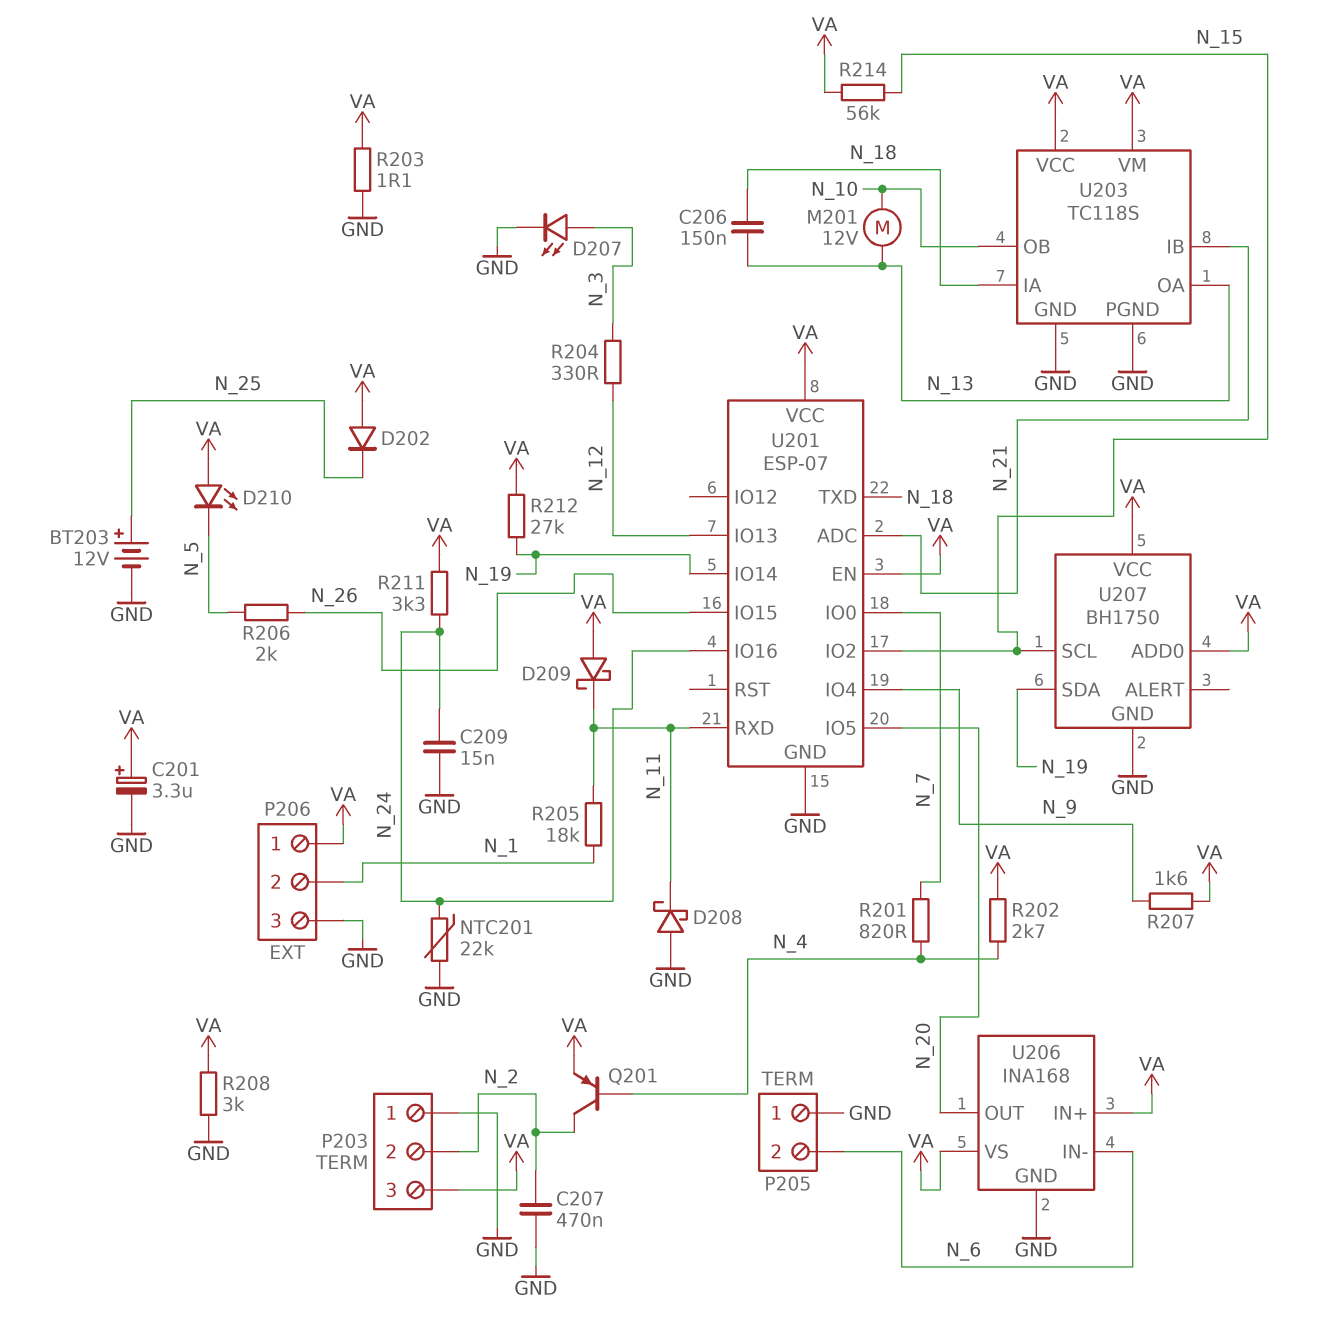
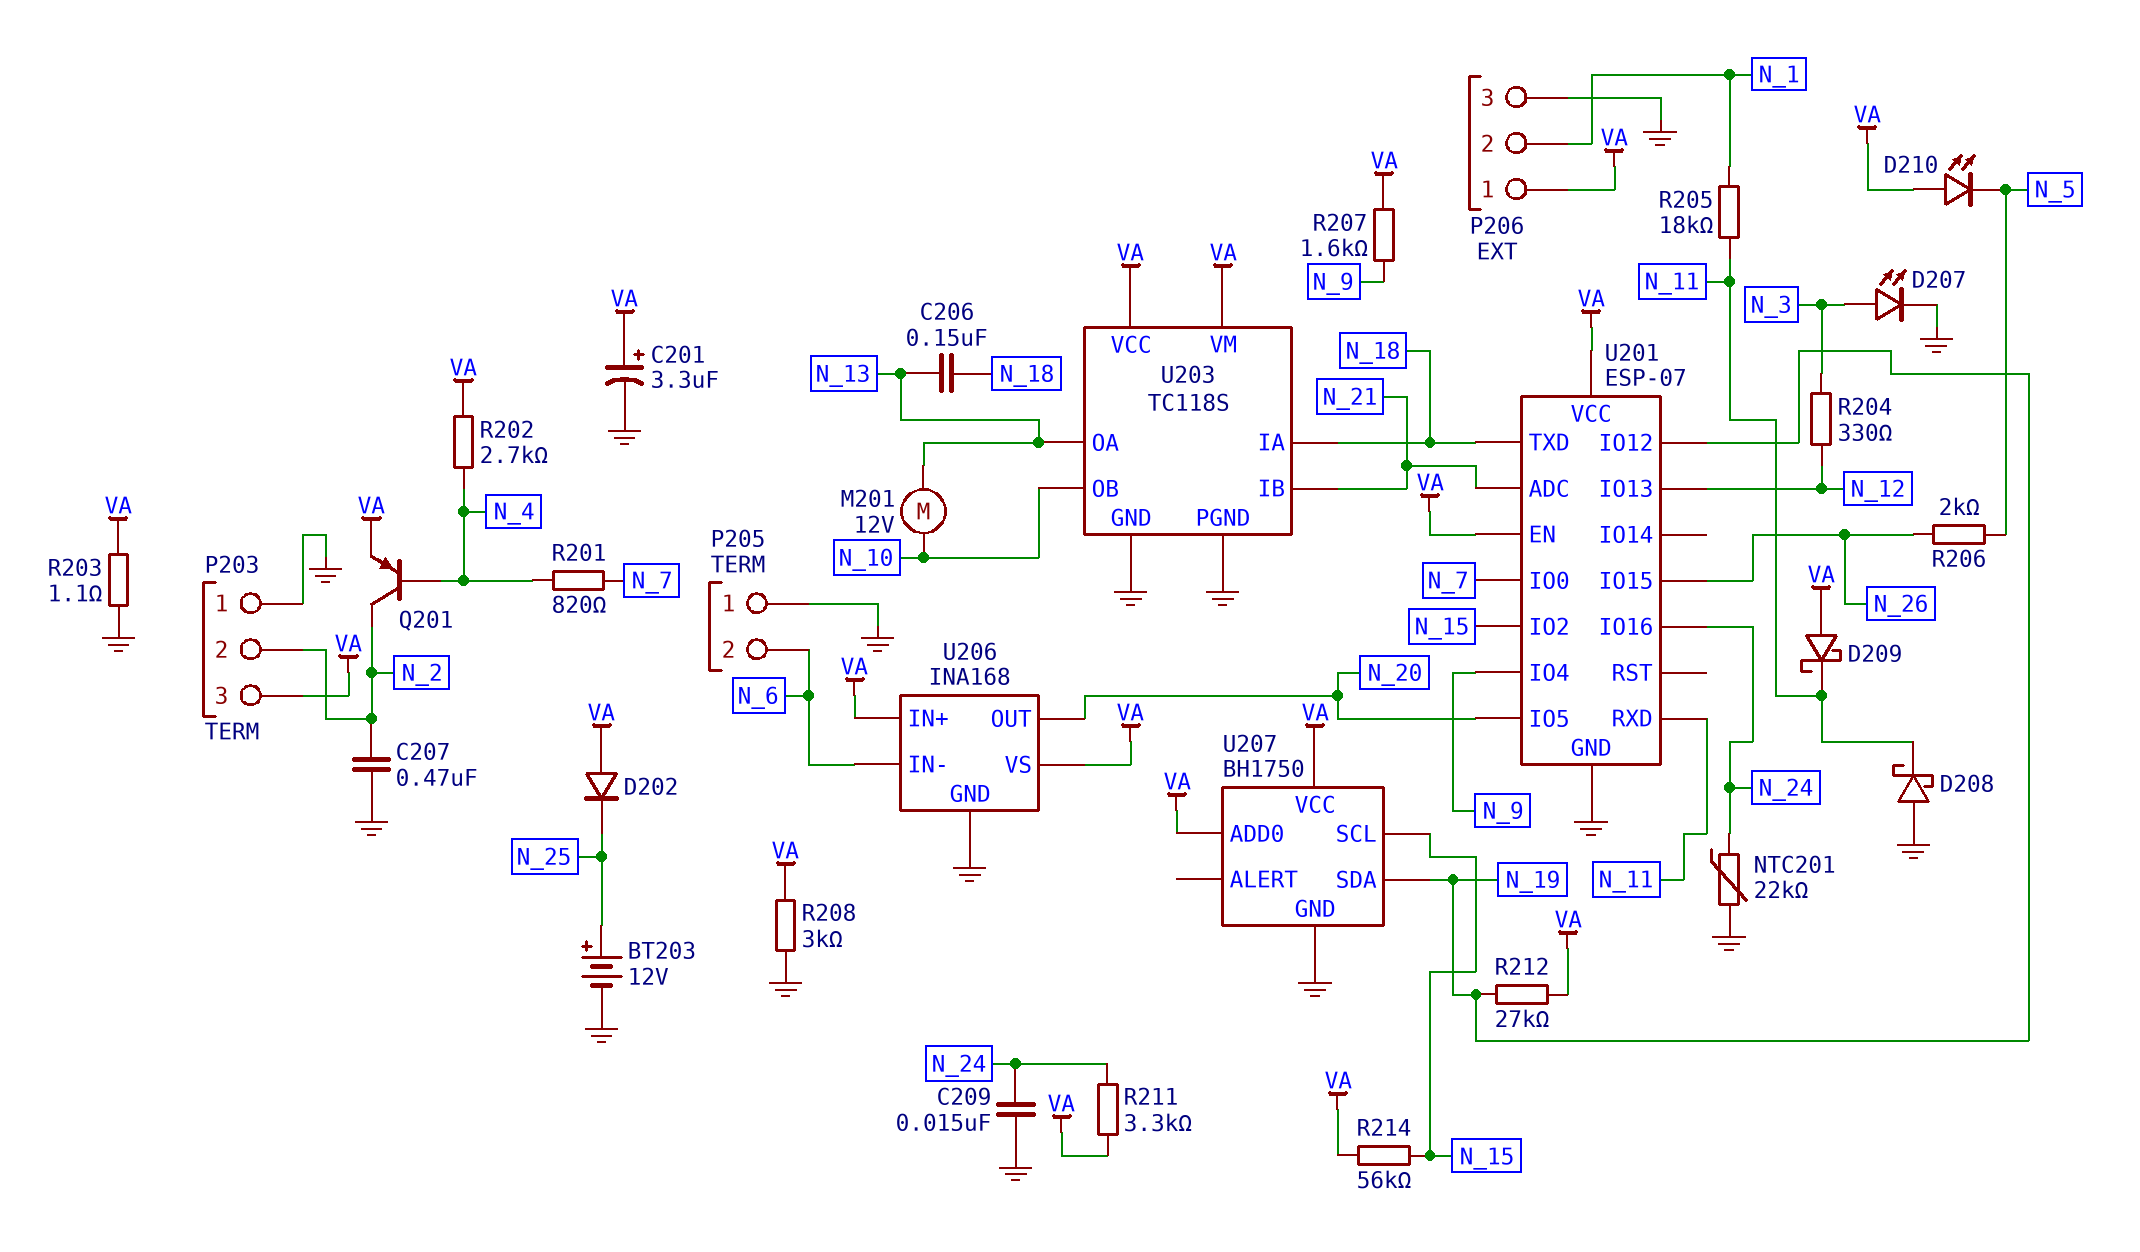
U201 pin IO12: none -> N_19
U201 pin IO14: N_19 -> none

